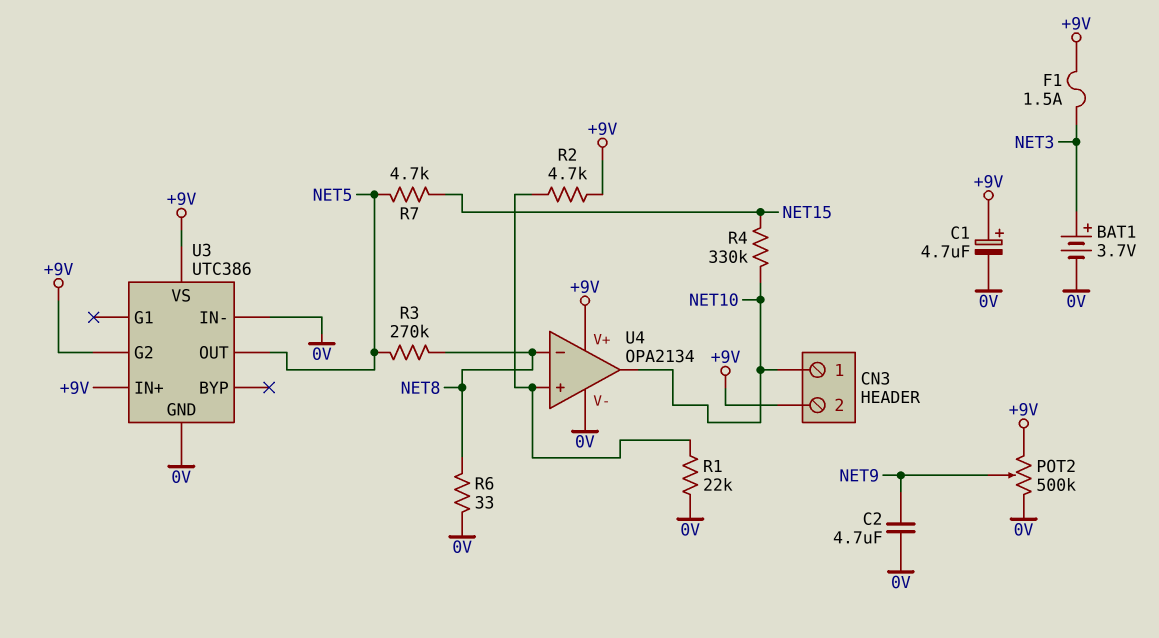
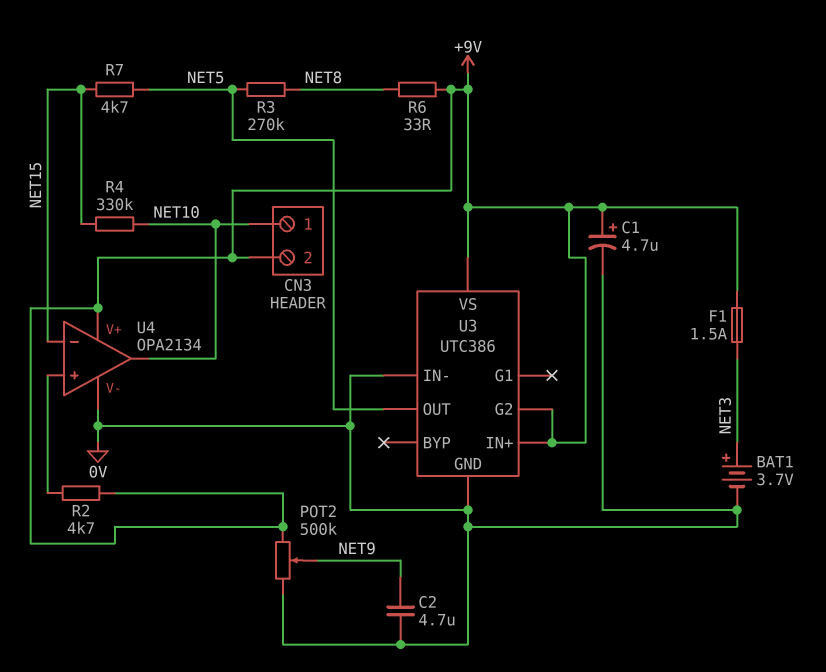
R1: 22k (0V, U4/in+) -> none
R6: 33 (0V, NET8) -> 33 (+9V, NET8)
U4 pin in-: NET8 -> NET15

